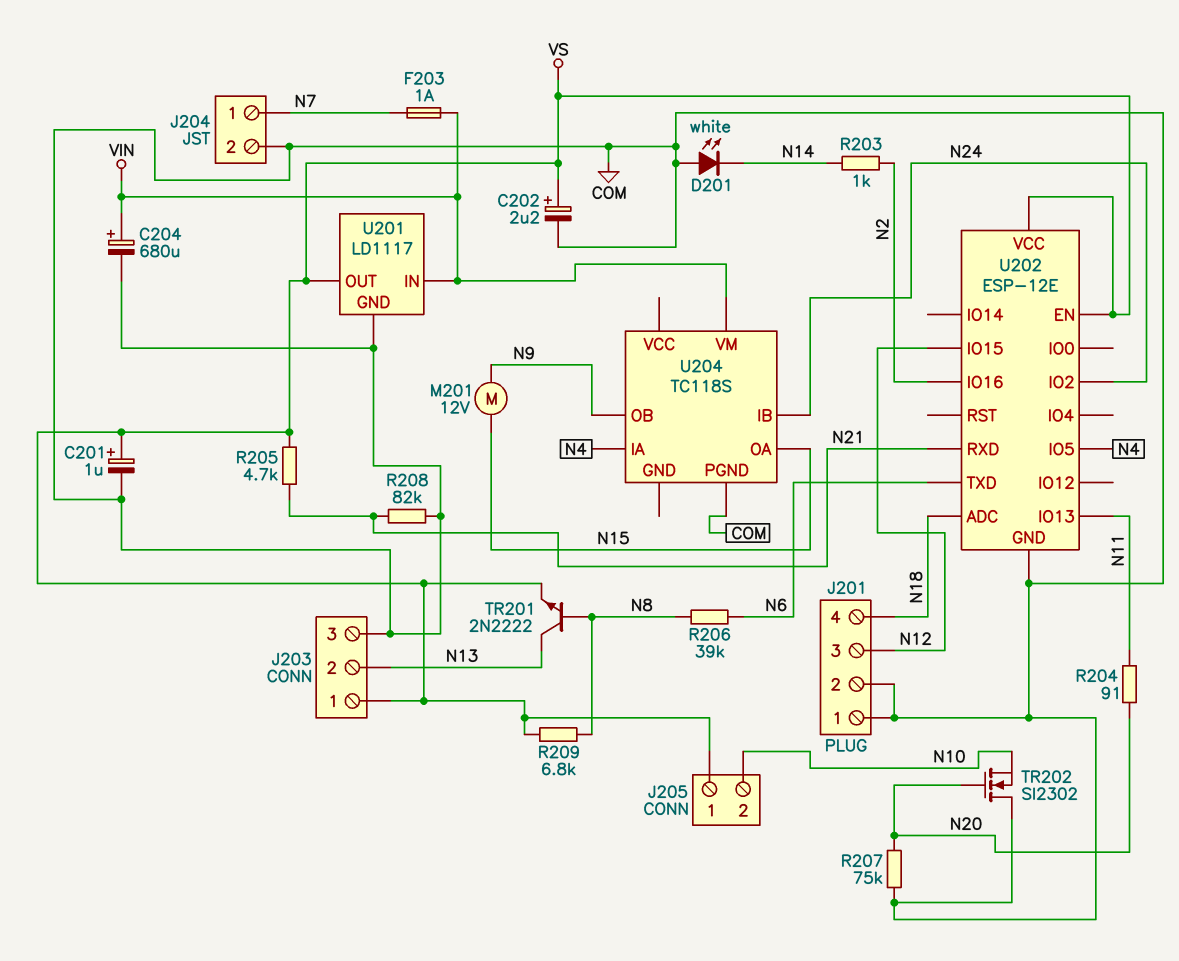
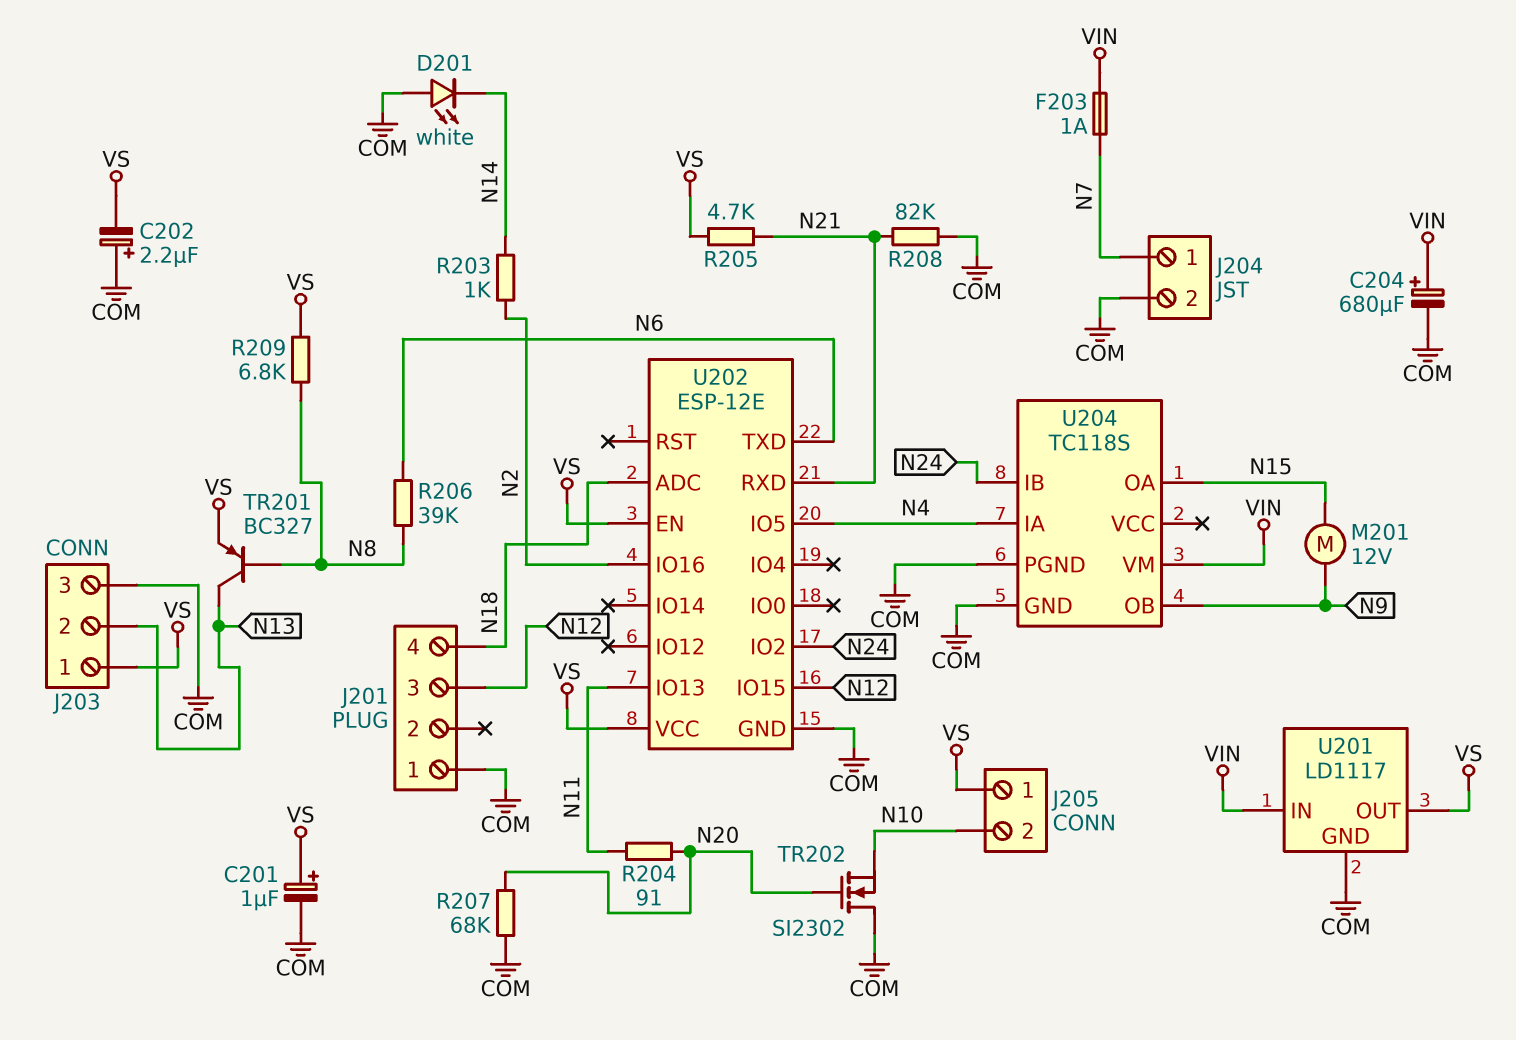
C202: 2.2uF (plus VS, minus COM) -> 2.2uF (plus COM, minus VS)
J201 pin 2: COM -> none
R207: 75k (COM, N20) -> 68k (COM, N20)
TR201: NPN 2N2222 (B N8, C N13, E VS) -> PNP BC327 (B N8, C N13, E VS)
U204 pin GND: none -> COM

